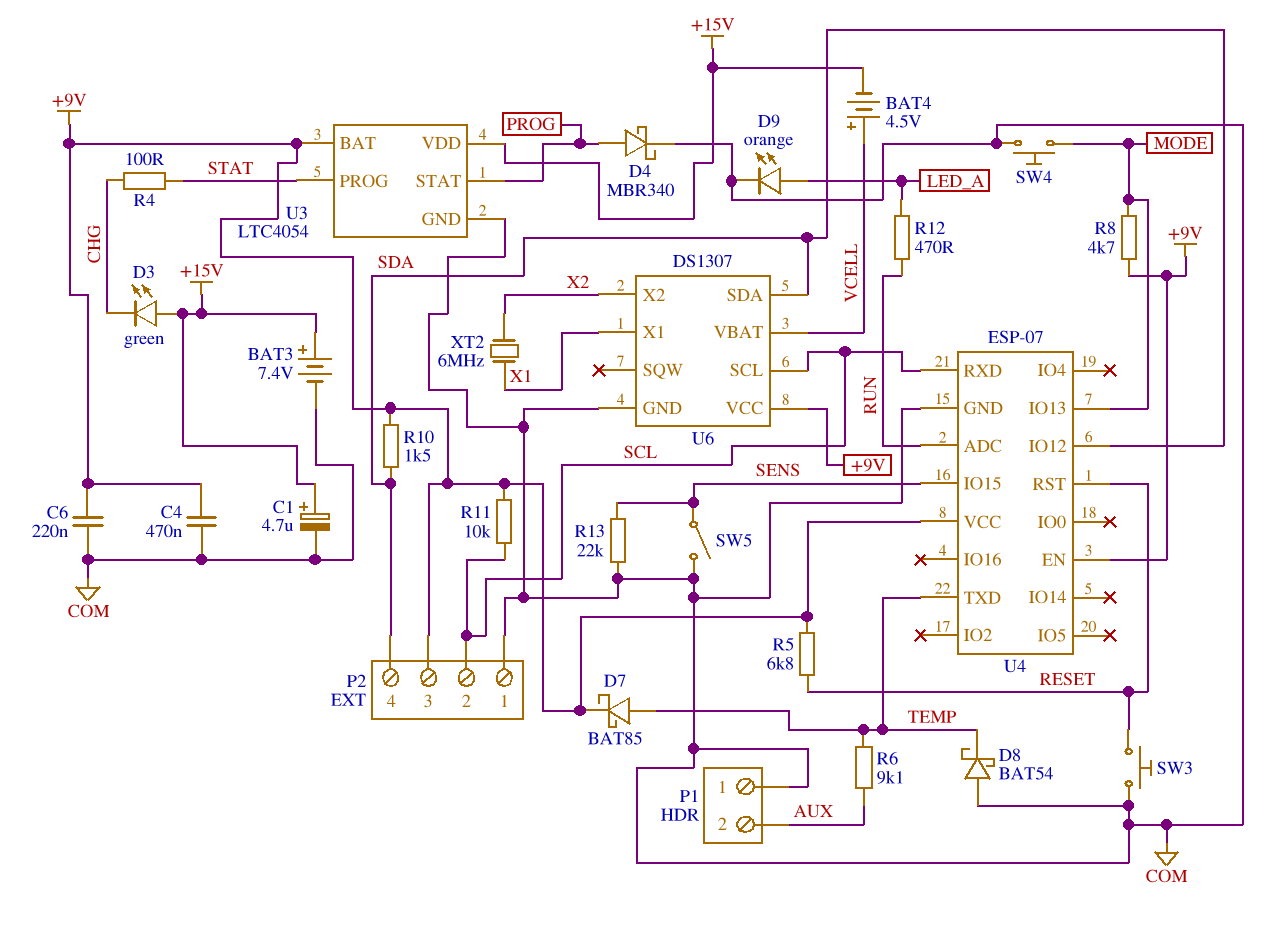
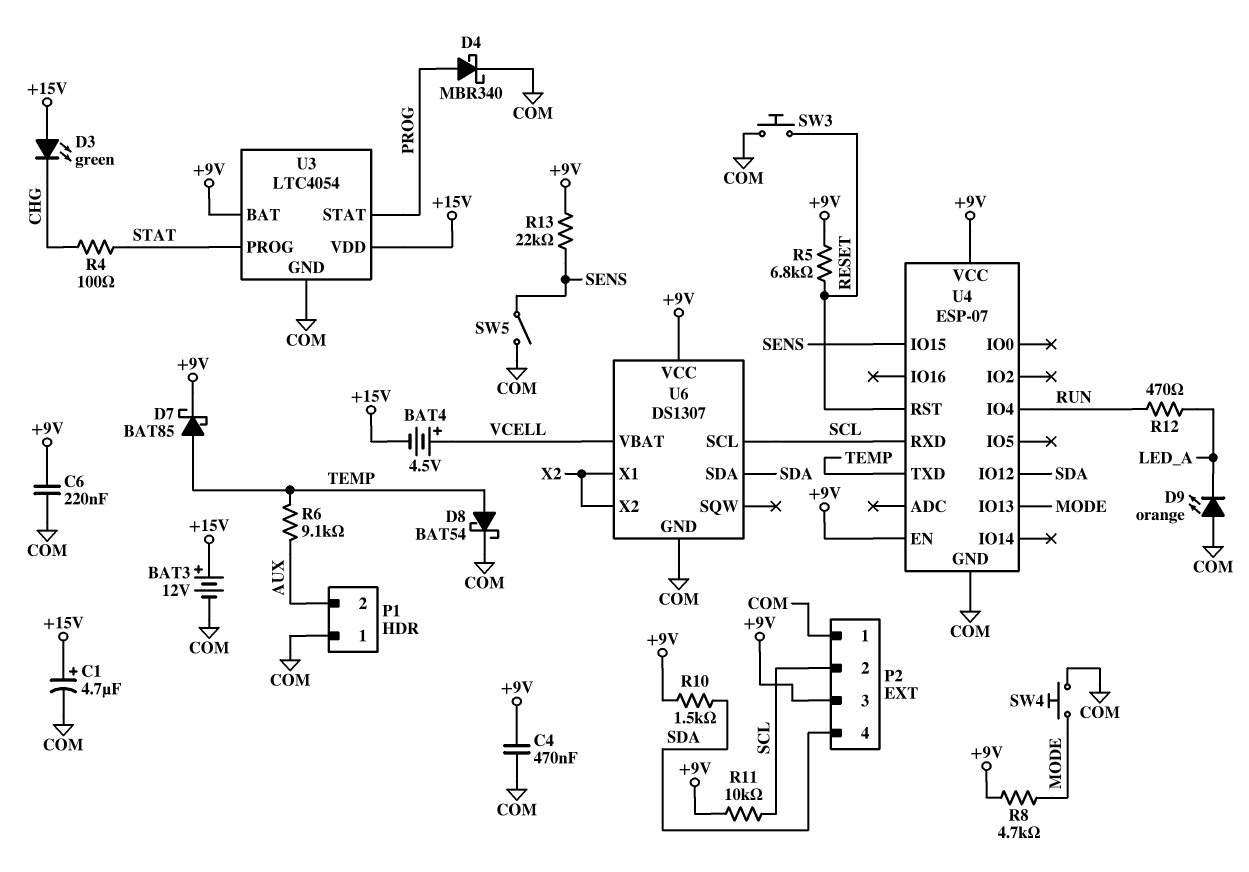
BAT3: 7.4V (plus +15V, minus COM) -> 12V (plus +15V, minus COM)
D8: schottky BAT54 (A COM, K TEMP) -> schottky BAT54 (A TEMP, K COM)
D9: LED orange (A LED_A, K COM) -> LED orange (A COM, K LED_A)
R13: 22k (COM, SENS) -> 22k (+9V, SENS)
U4 pin ADC: RUN -> none
U4 pin IO4: none -> RUN
U6 pin X1: X1 -> X2
XT2: 6MHz (X1, X2) -> none

